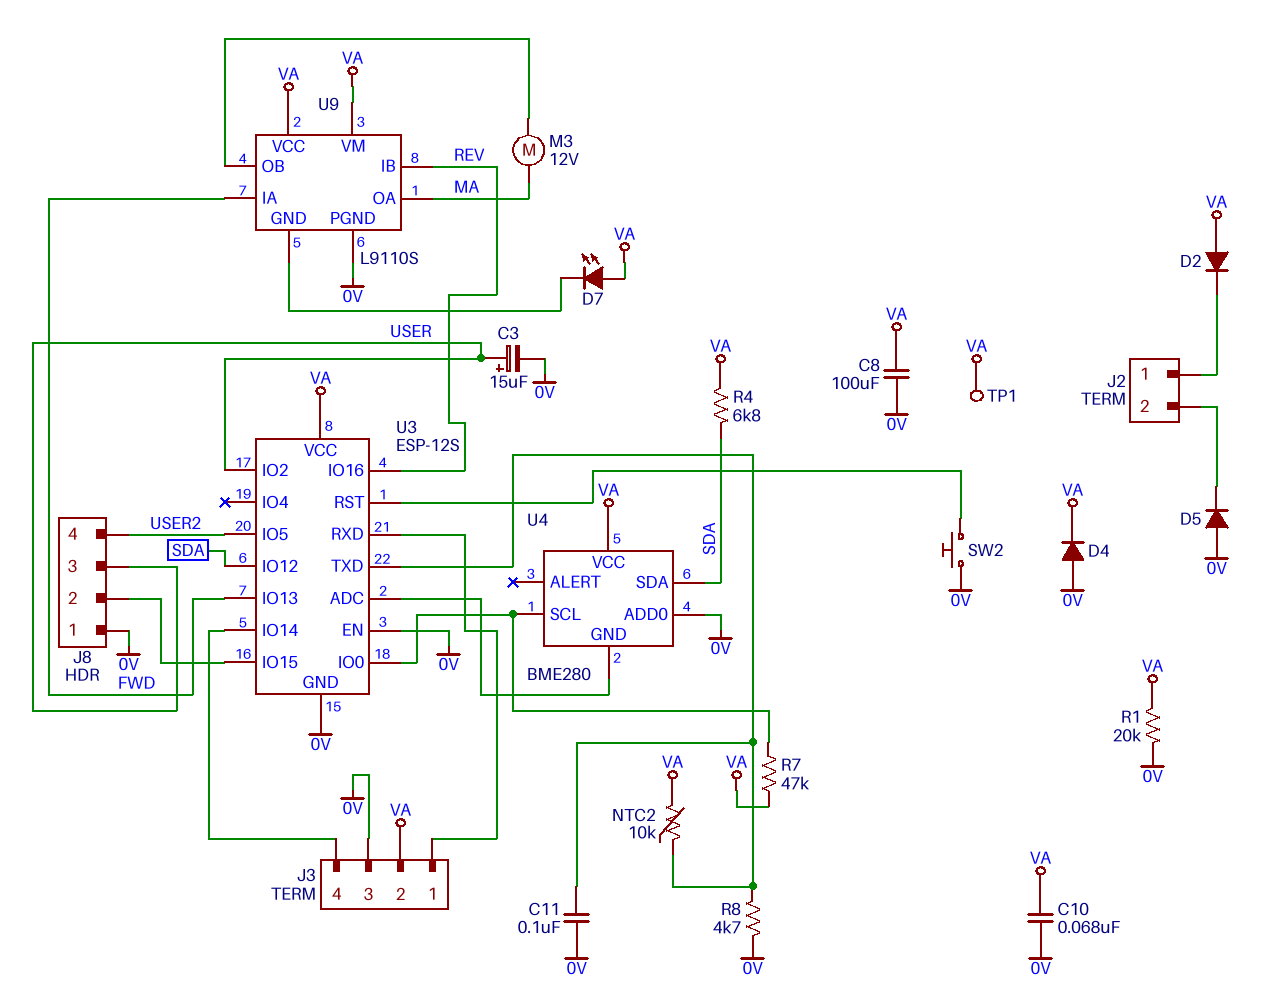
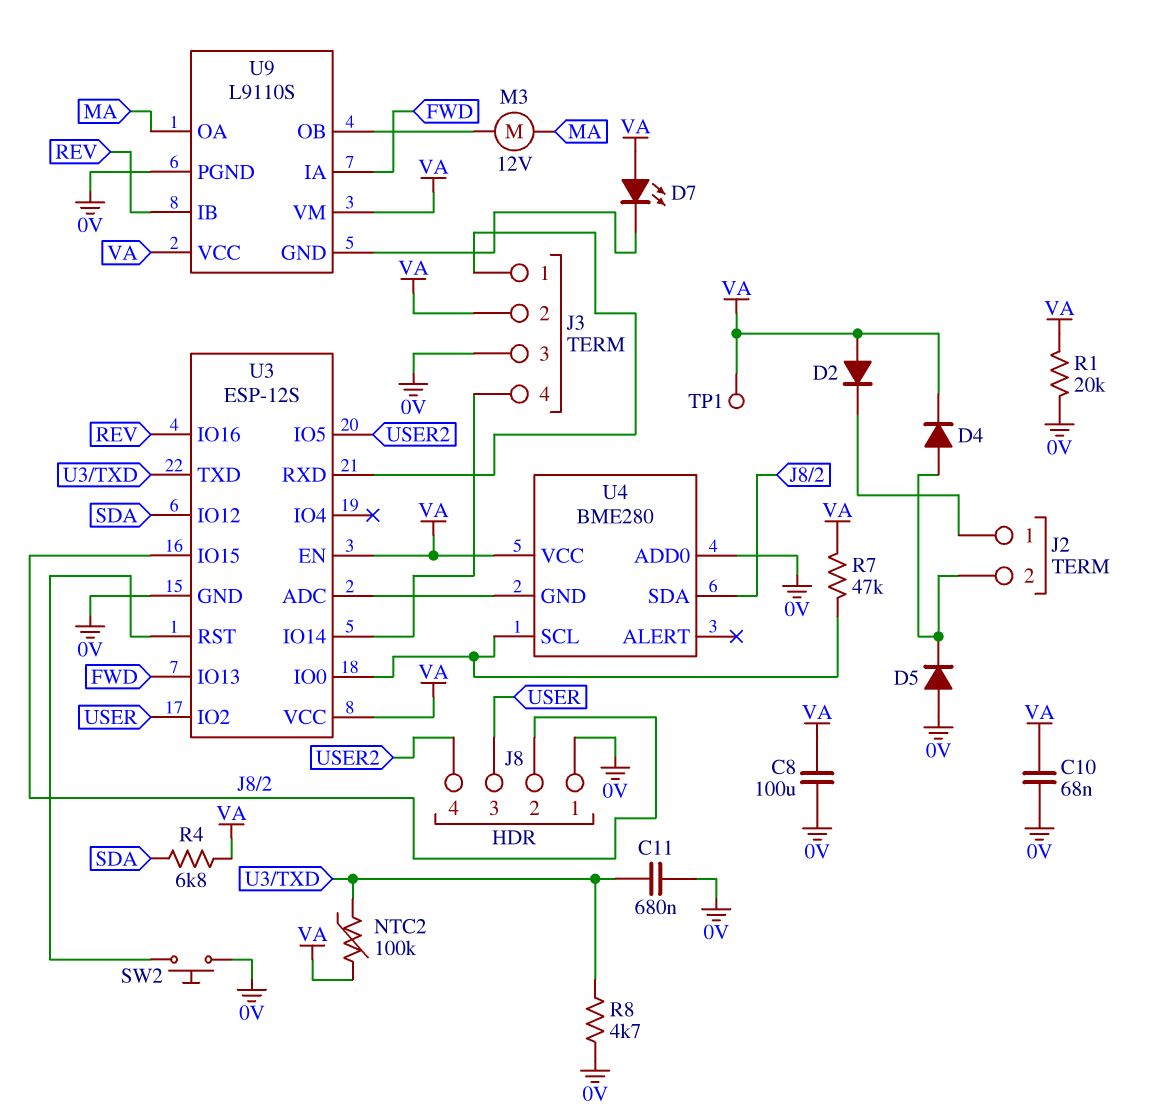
C3: 15uF (plus USER, minus 0V) -> none
C11: 100nF (0V, U3/TXD) -> 680nF (0V, U3/TXD)
D4: diode (A 0V, K VA) -> diode (A J2/2, K VA)
NTC2: 10k (U3/TXD, VA) -> 100k (U3/TXD, VA)
U3 pin EN: 0V -> VA
U4 pin SDA: SDA -> J8/2

